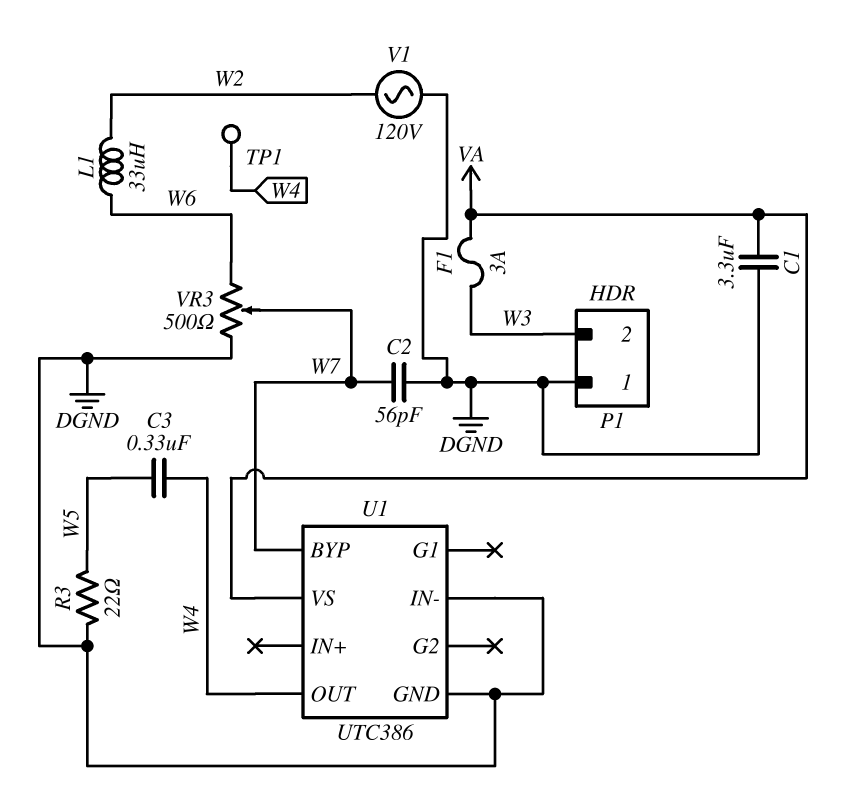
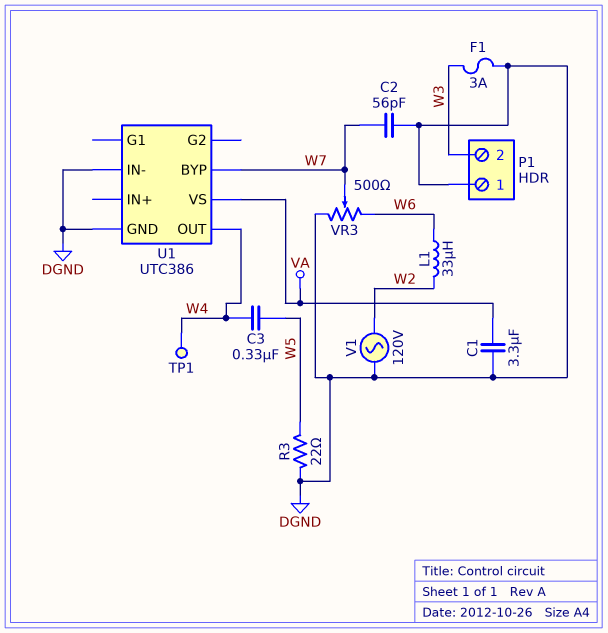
F1: 3A (VA, W3) -> 3A (DGND, W3)

